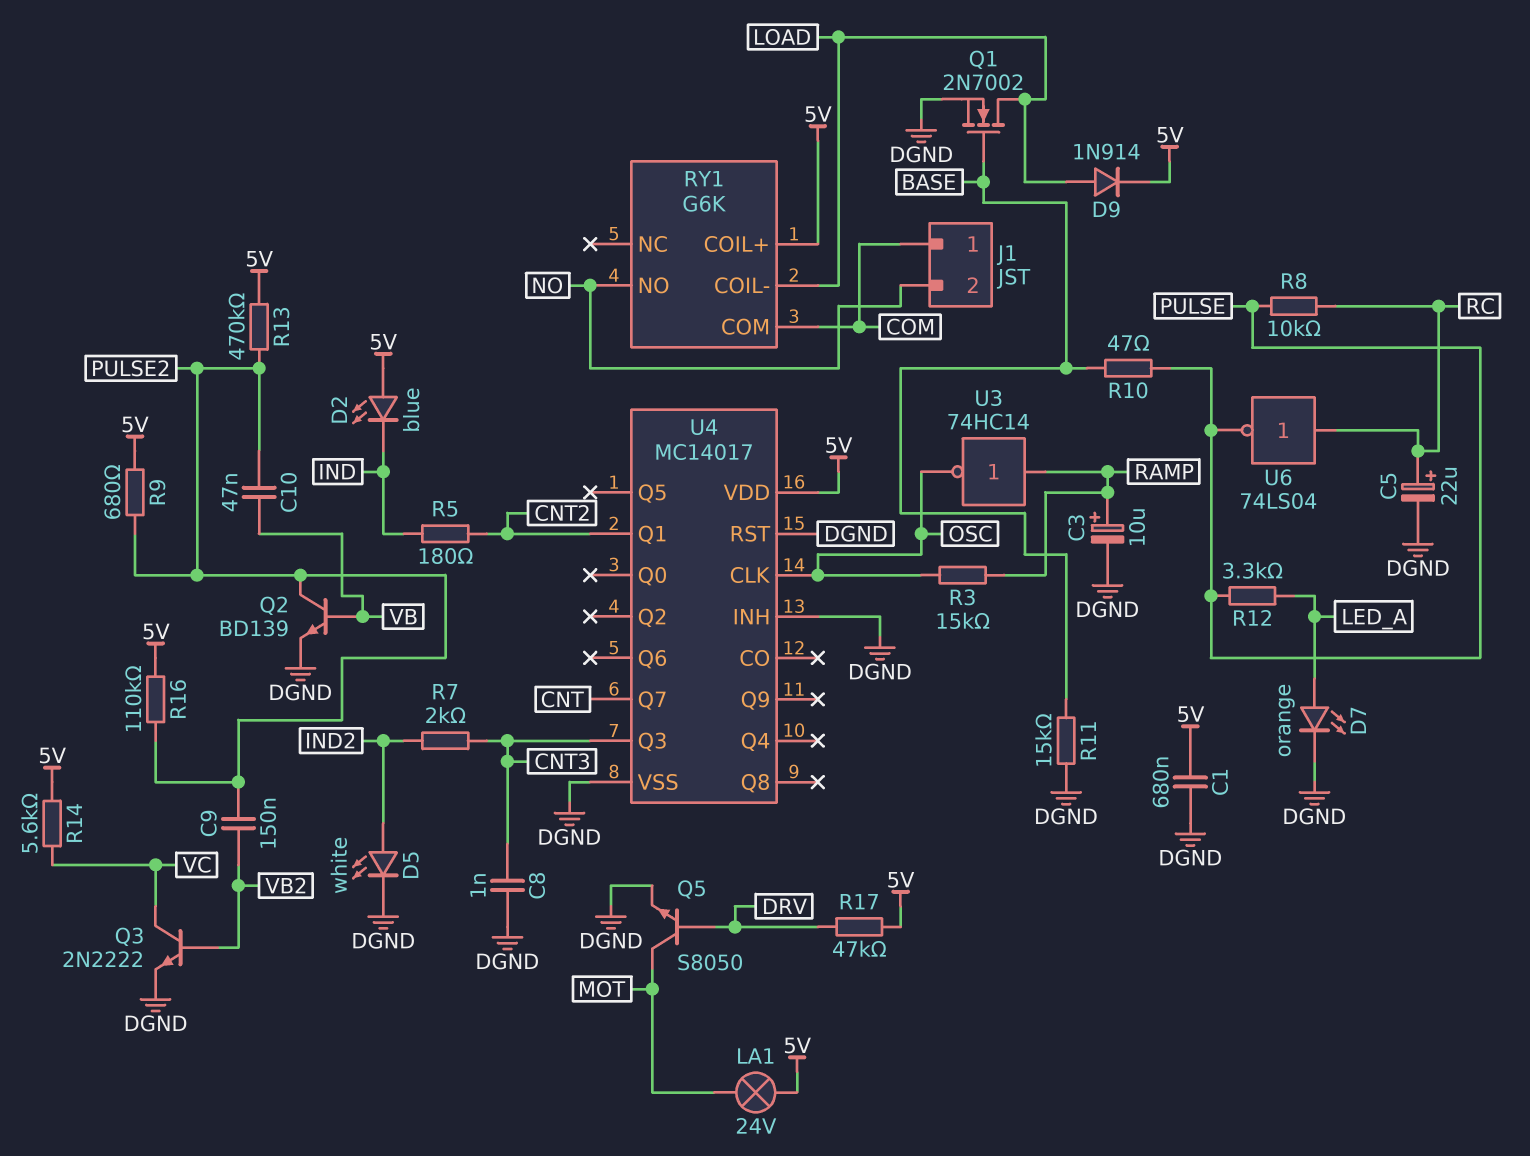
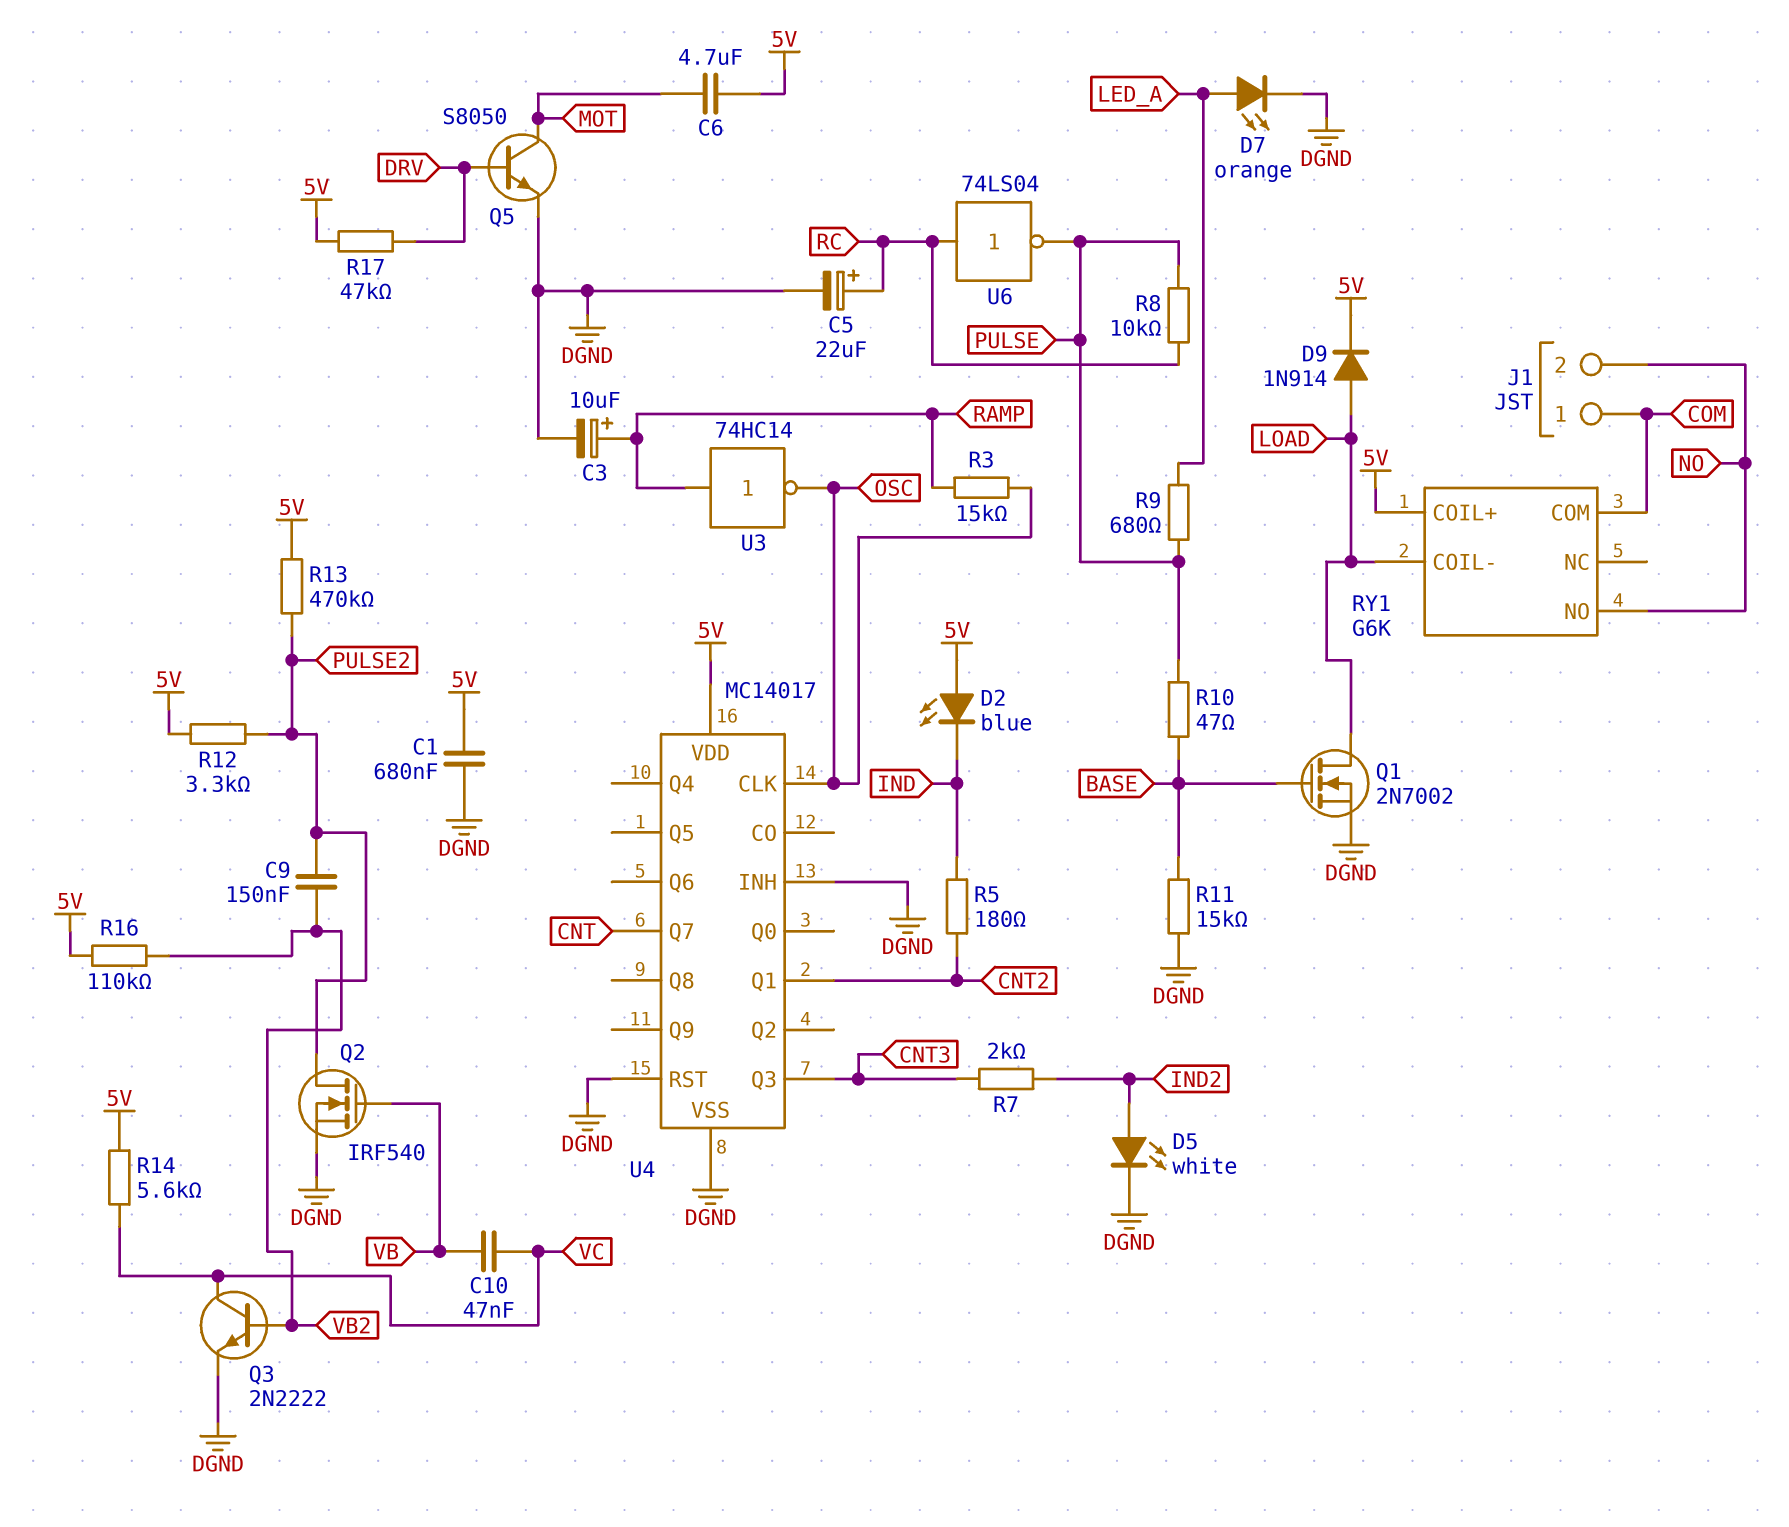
C6: none -> 4.7uF (5V, MOT)
C8: 1nF (CNT3, DGND) -> none
C10: 47nF (PULSE2, VB) -> 47nF (VB, VC)
LA1: lamp 24V (5V, MOT) -> none
Q2: NPN BD139 (B VB, C PULSE2, E DGND) -> NMOS IRF540 (G VB, D PULSE2, S DGND)
R9: 680 (5V, PULSE2) -> 680 (LED_A, PULSE)
R12: 3.3k (LED_A, PULSE) -> 3.3k (5V, PULSE2)
R16: 110k (5V, PULSE2) -> 110k (5V, VB2)

